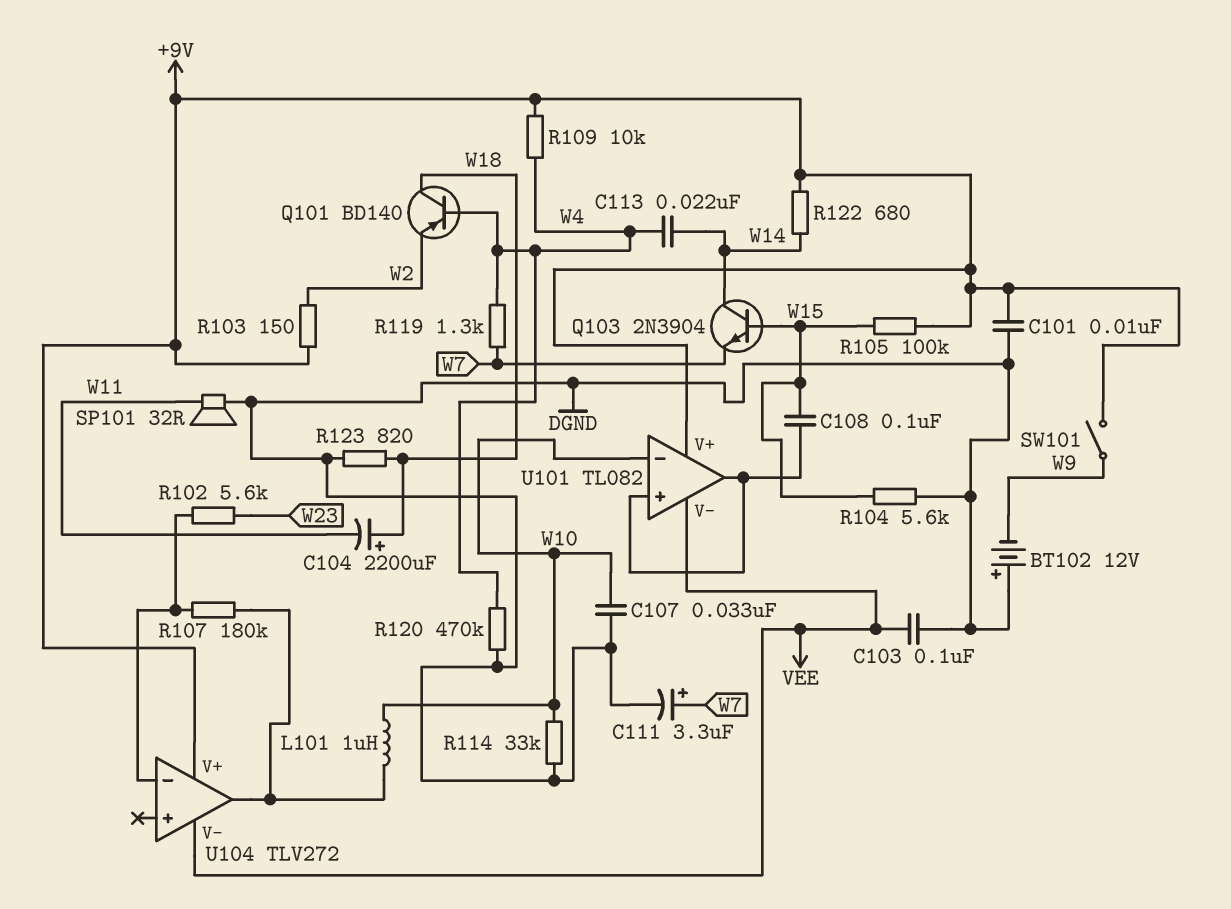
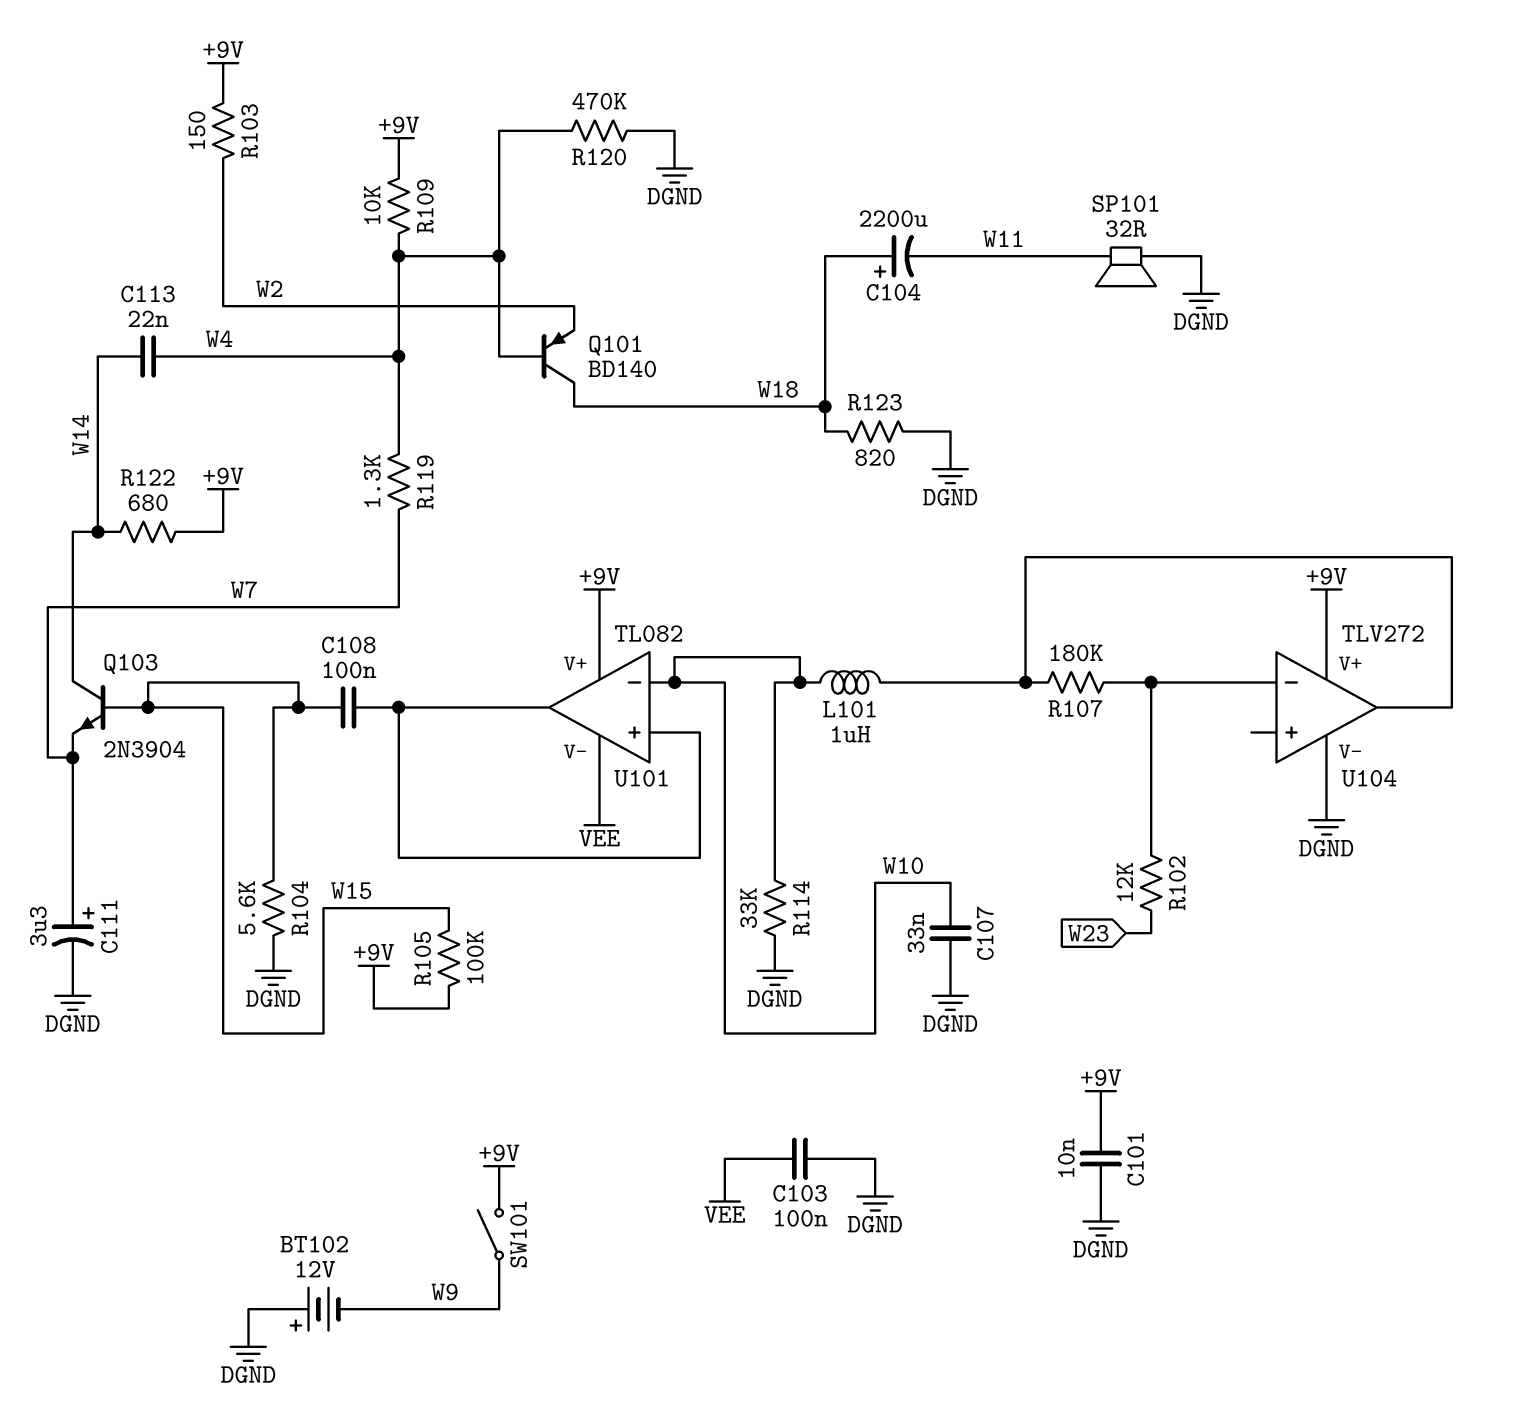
R102: 5.6k (U104/in-, W23) -> 12k (U104/in-, W23)
U104 pin V-: VEE -> DGND

